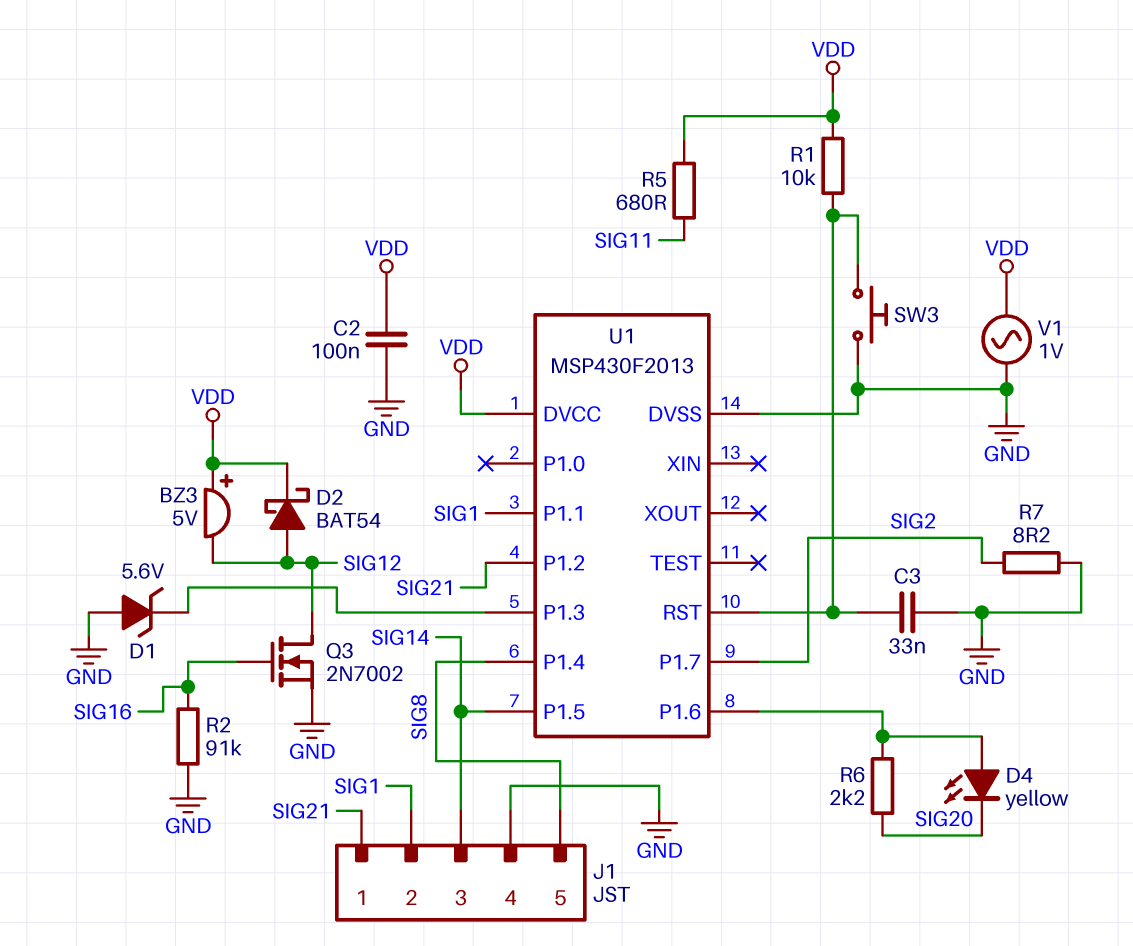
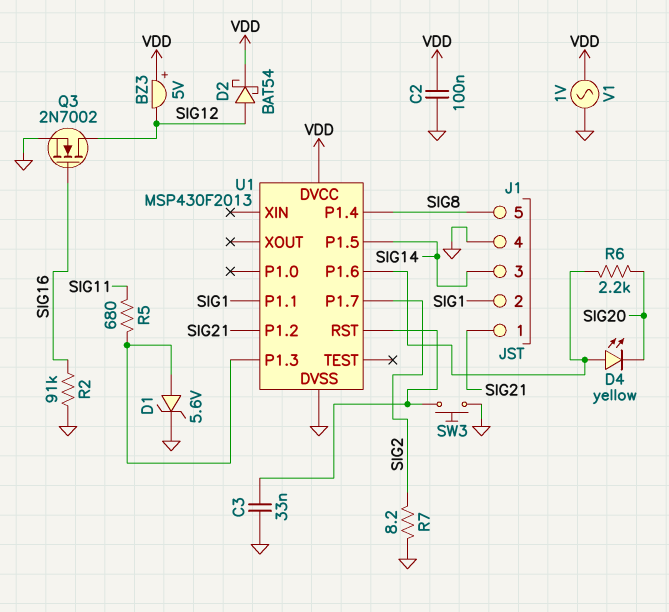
D1: zener 5.6V (A GND, K U1/P1.3) -> zener 5.6V (A U1/P1.3, K GND)
R1: 10k (U1/RST, VDD) -> none
R5: 680 (SIG11, VDD) -> 680 (SIG11, U1/P1.3)

